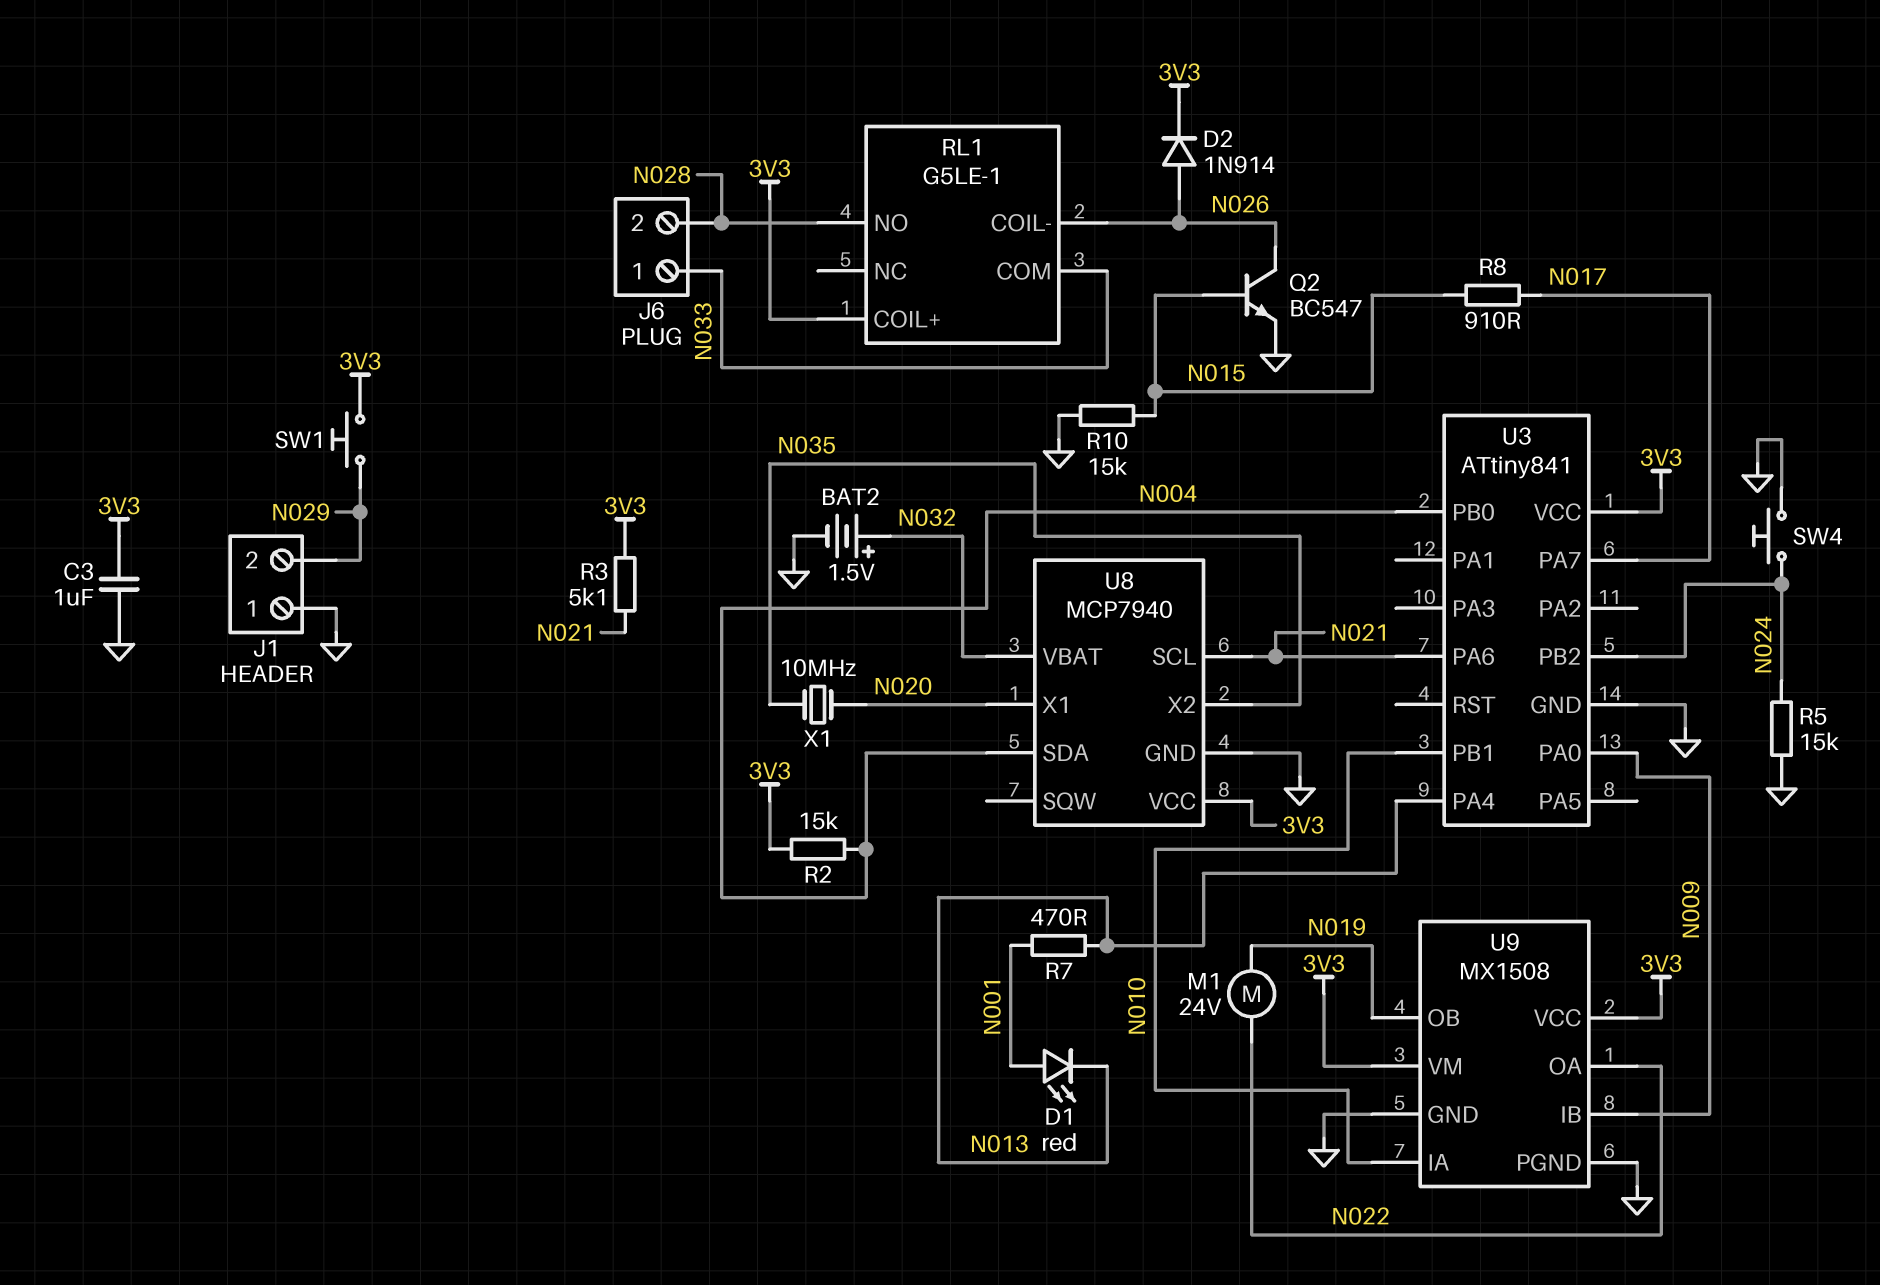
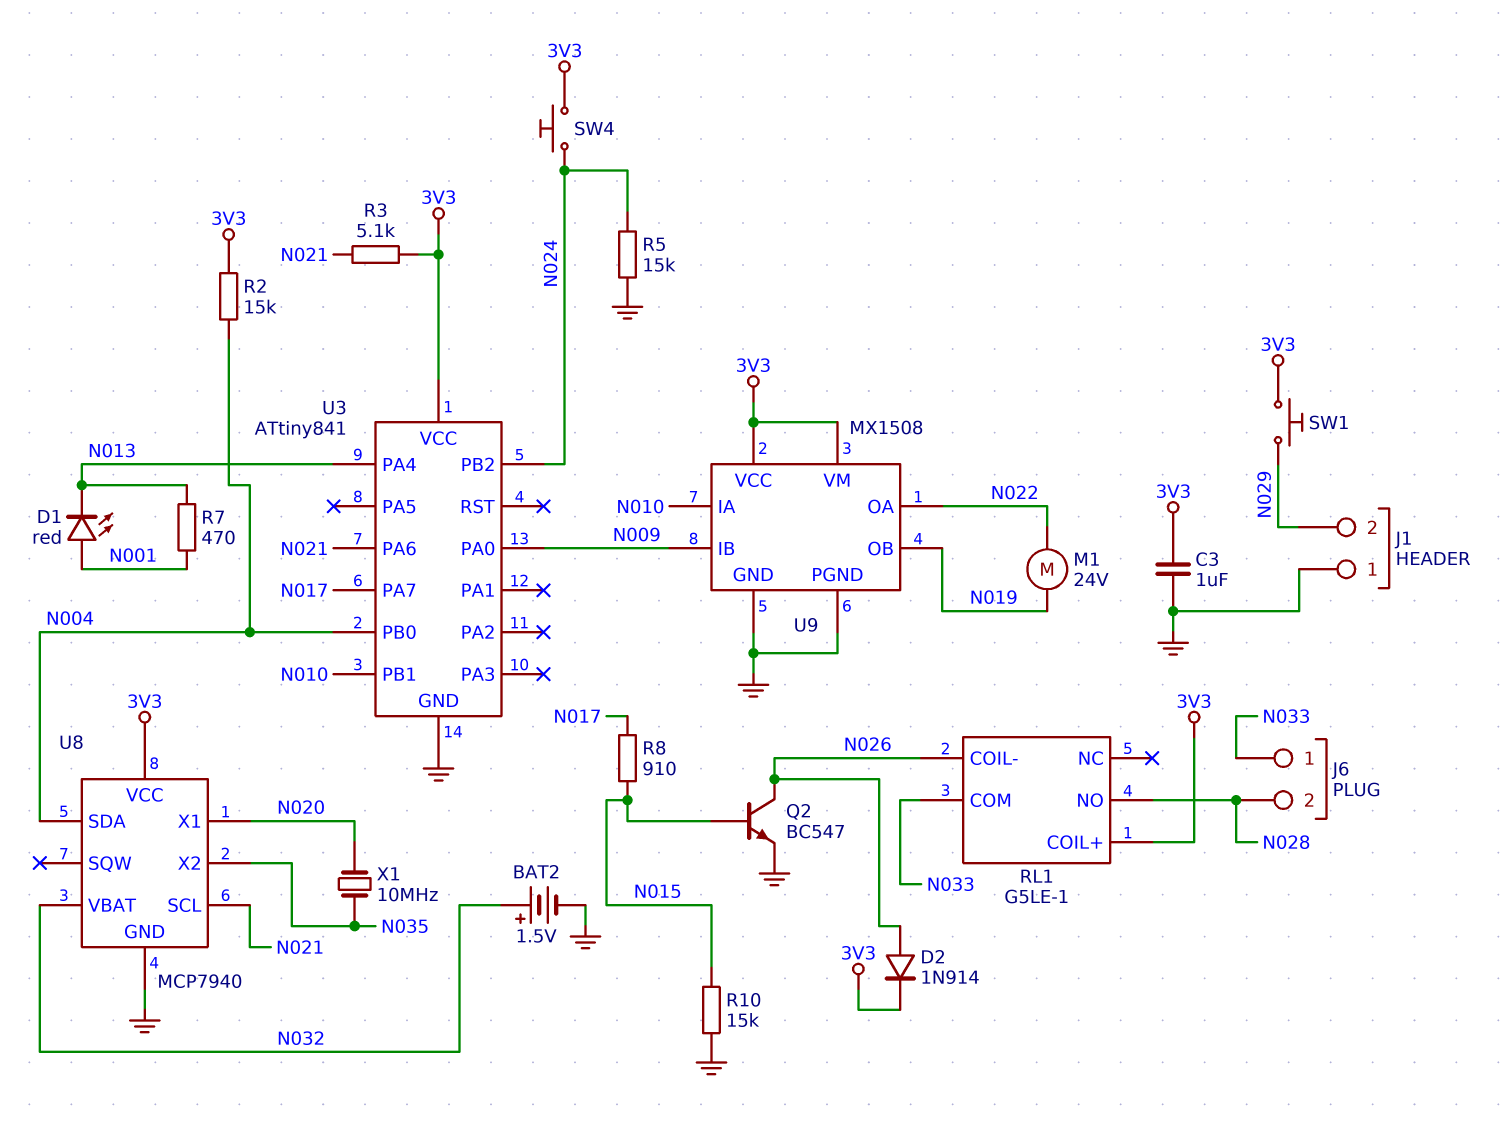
SW4: button (GND, N024) -> button (3V3, N024)

